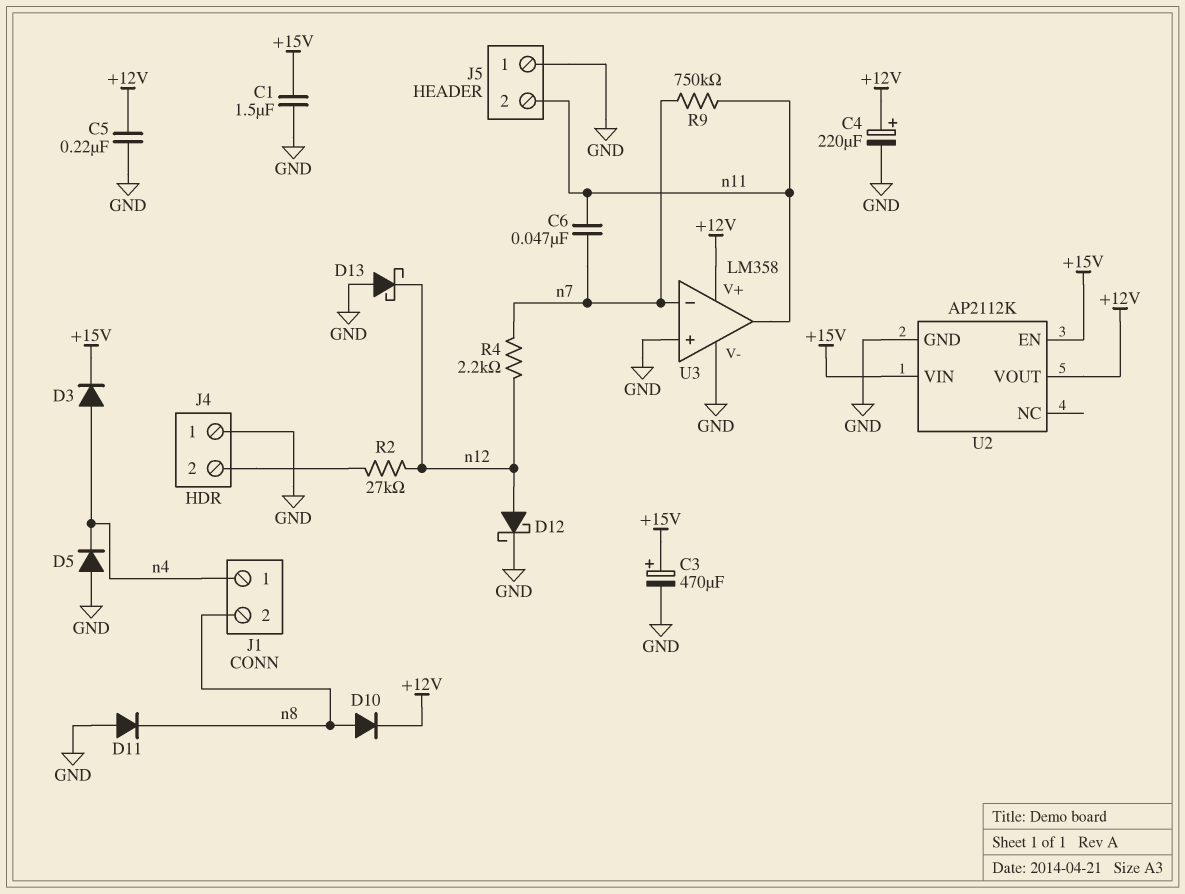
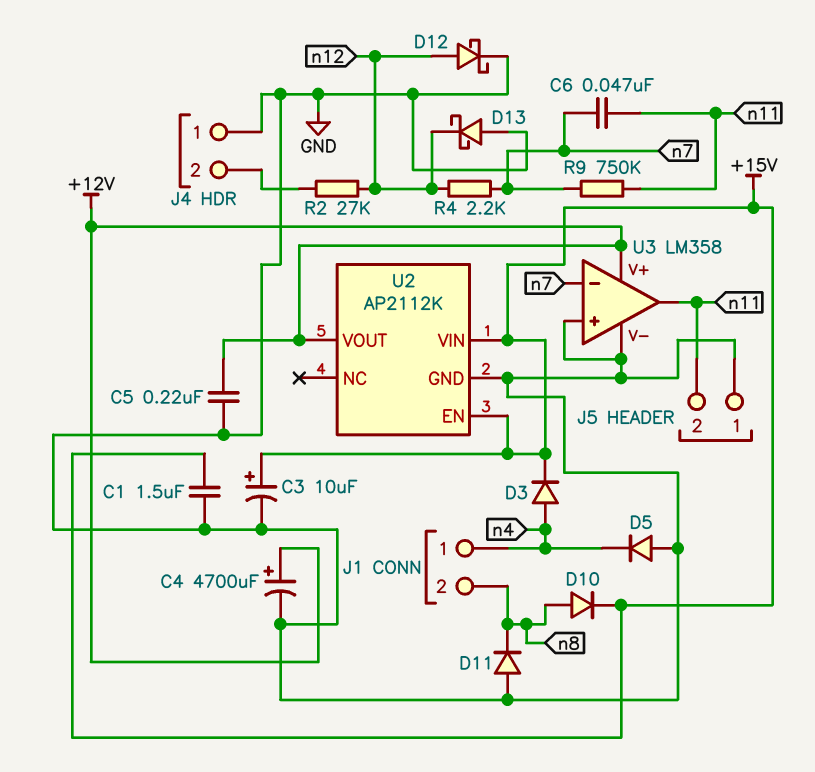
C3: 470uF (plus +15V, minus GND) -> 10uF (plus +15V, minus GND)
C4: 220uF (plus +12V, minus GND) -> 4700uF (plus +12V, minus GND)
D10: diode (A n8, K +12V) -> diode (A n8, K +15V)

